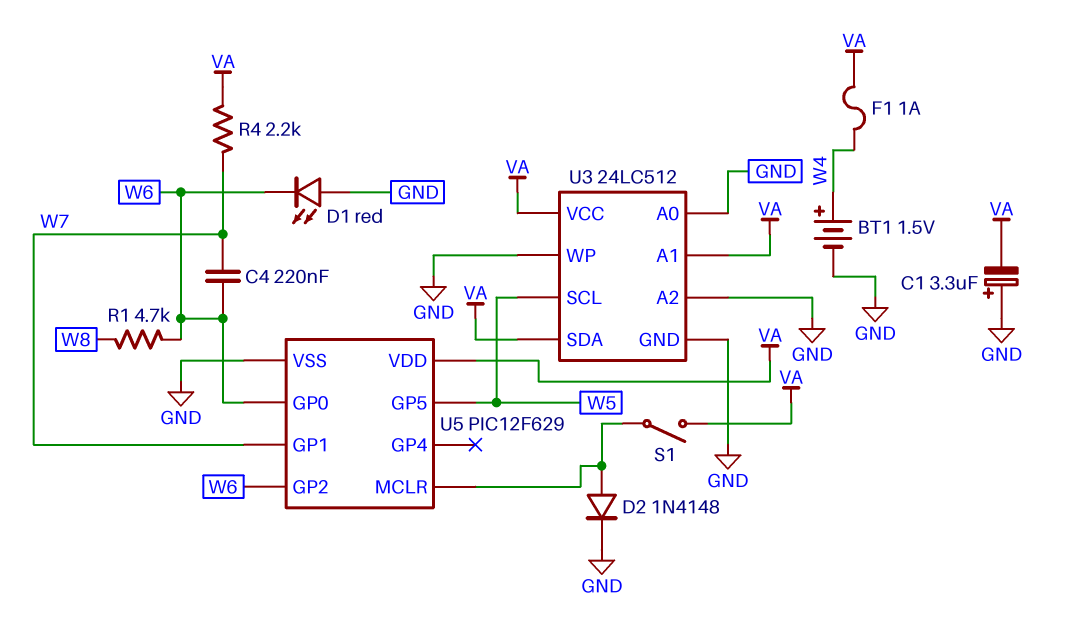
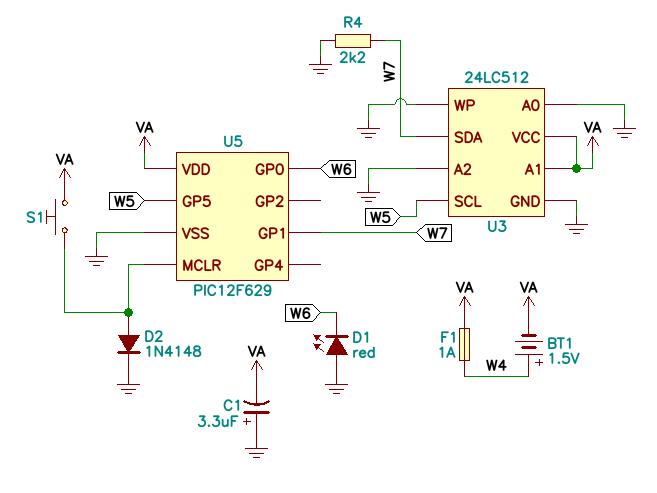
BT1: 1.5V (plus W4, minus GND) -> 1.5V (plus W4, minus VA)
C4: 220nF (W6, W7) -> none
R1: 4.7k (W6, W8) -> none
R4: 2.2k (VA, W7) -> 2.2k (GND, W7)
S1: switch (U5/MCLR, VA) -> button (U5/MCLR, VA)
U3 pin SDA: VA -> W7
U5 pin GP2: W6 -> none

